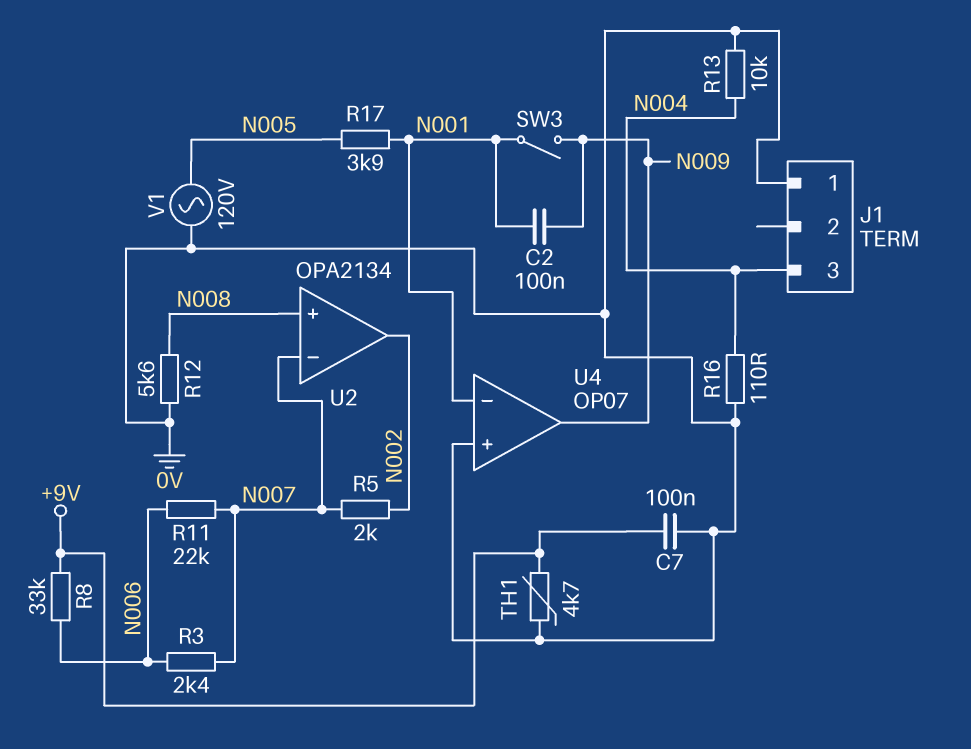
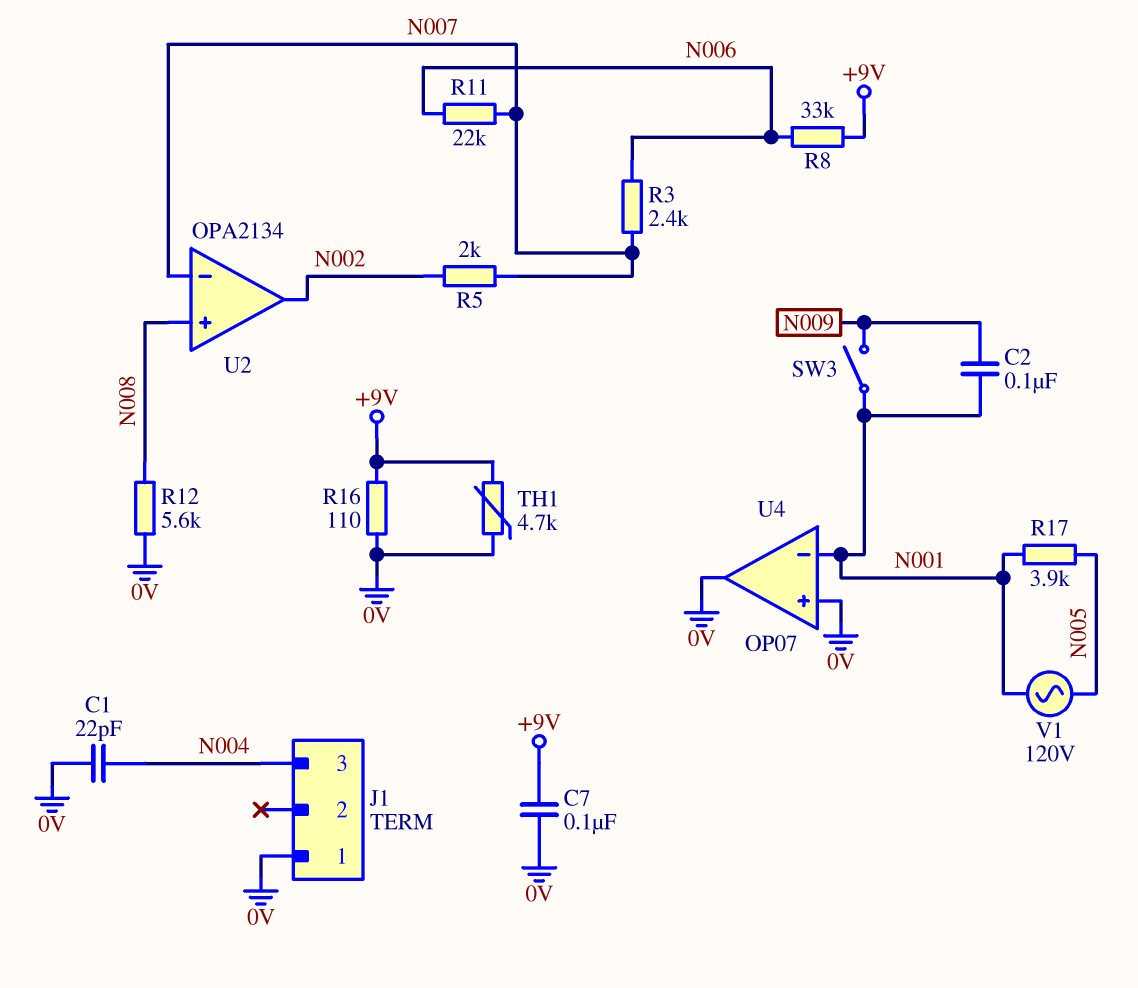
C1: none -> 22pF (0V, N004)
R13: 10k (0V, N004) -> none
R16: 110 (0V, N004) -> 110 (+9V, 0V)
U4 pin out: N009 -> 0V
V1: AC 120V (0V, N005) -> AC 120V (N001, N005)

